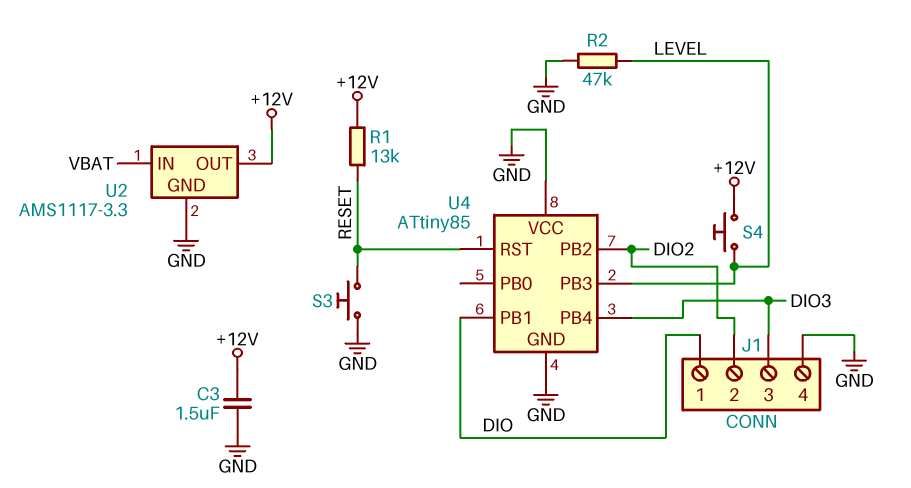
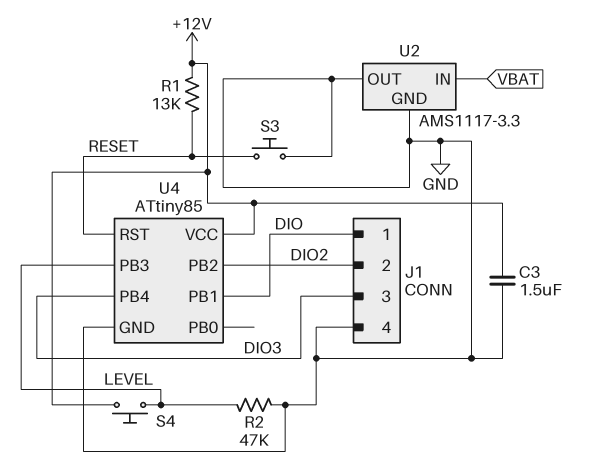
U2 pin OUT: +12V -> GND
U4 pin VCC: GND -> +12V

